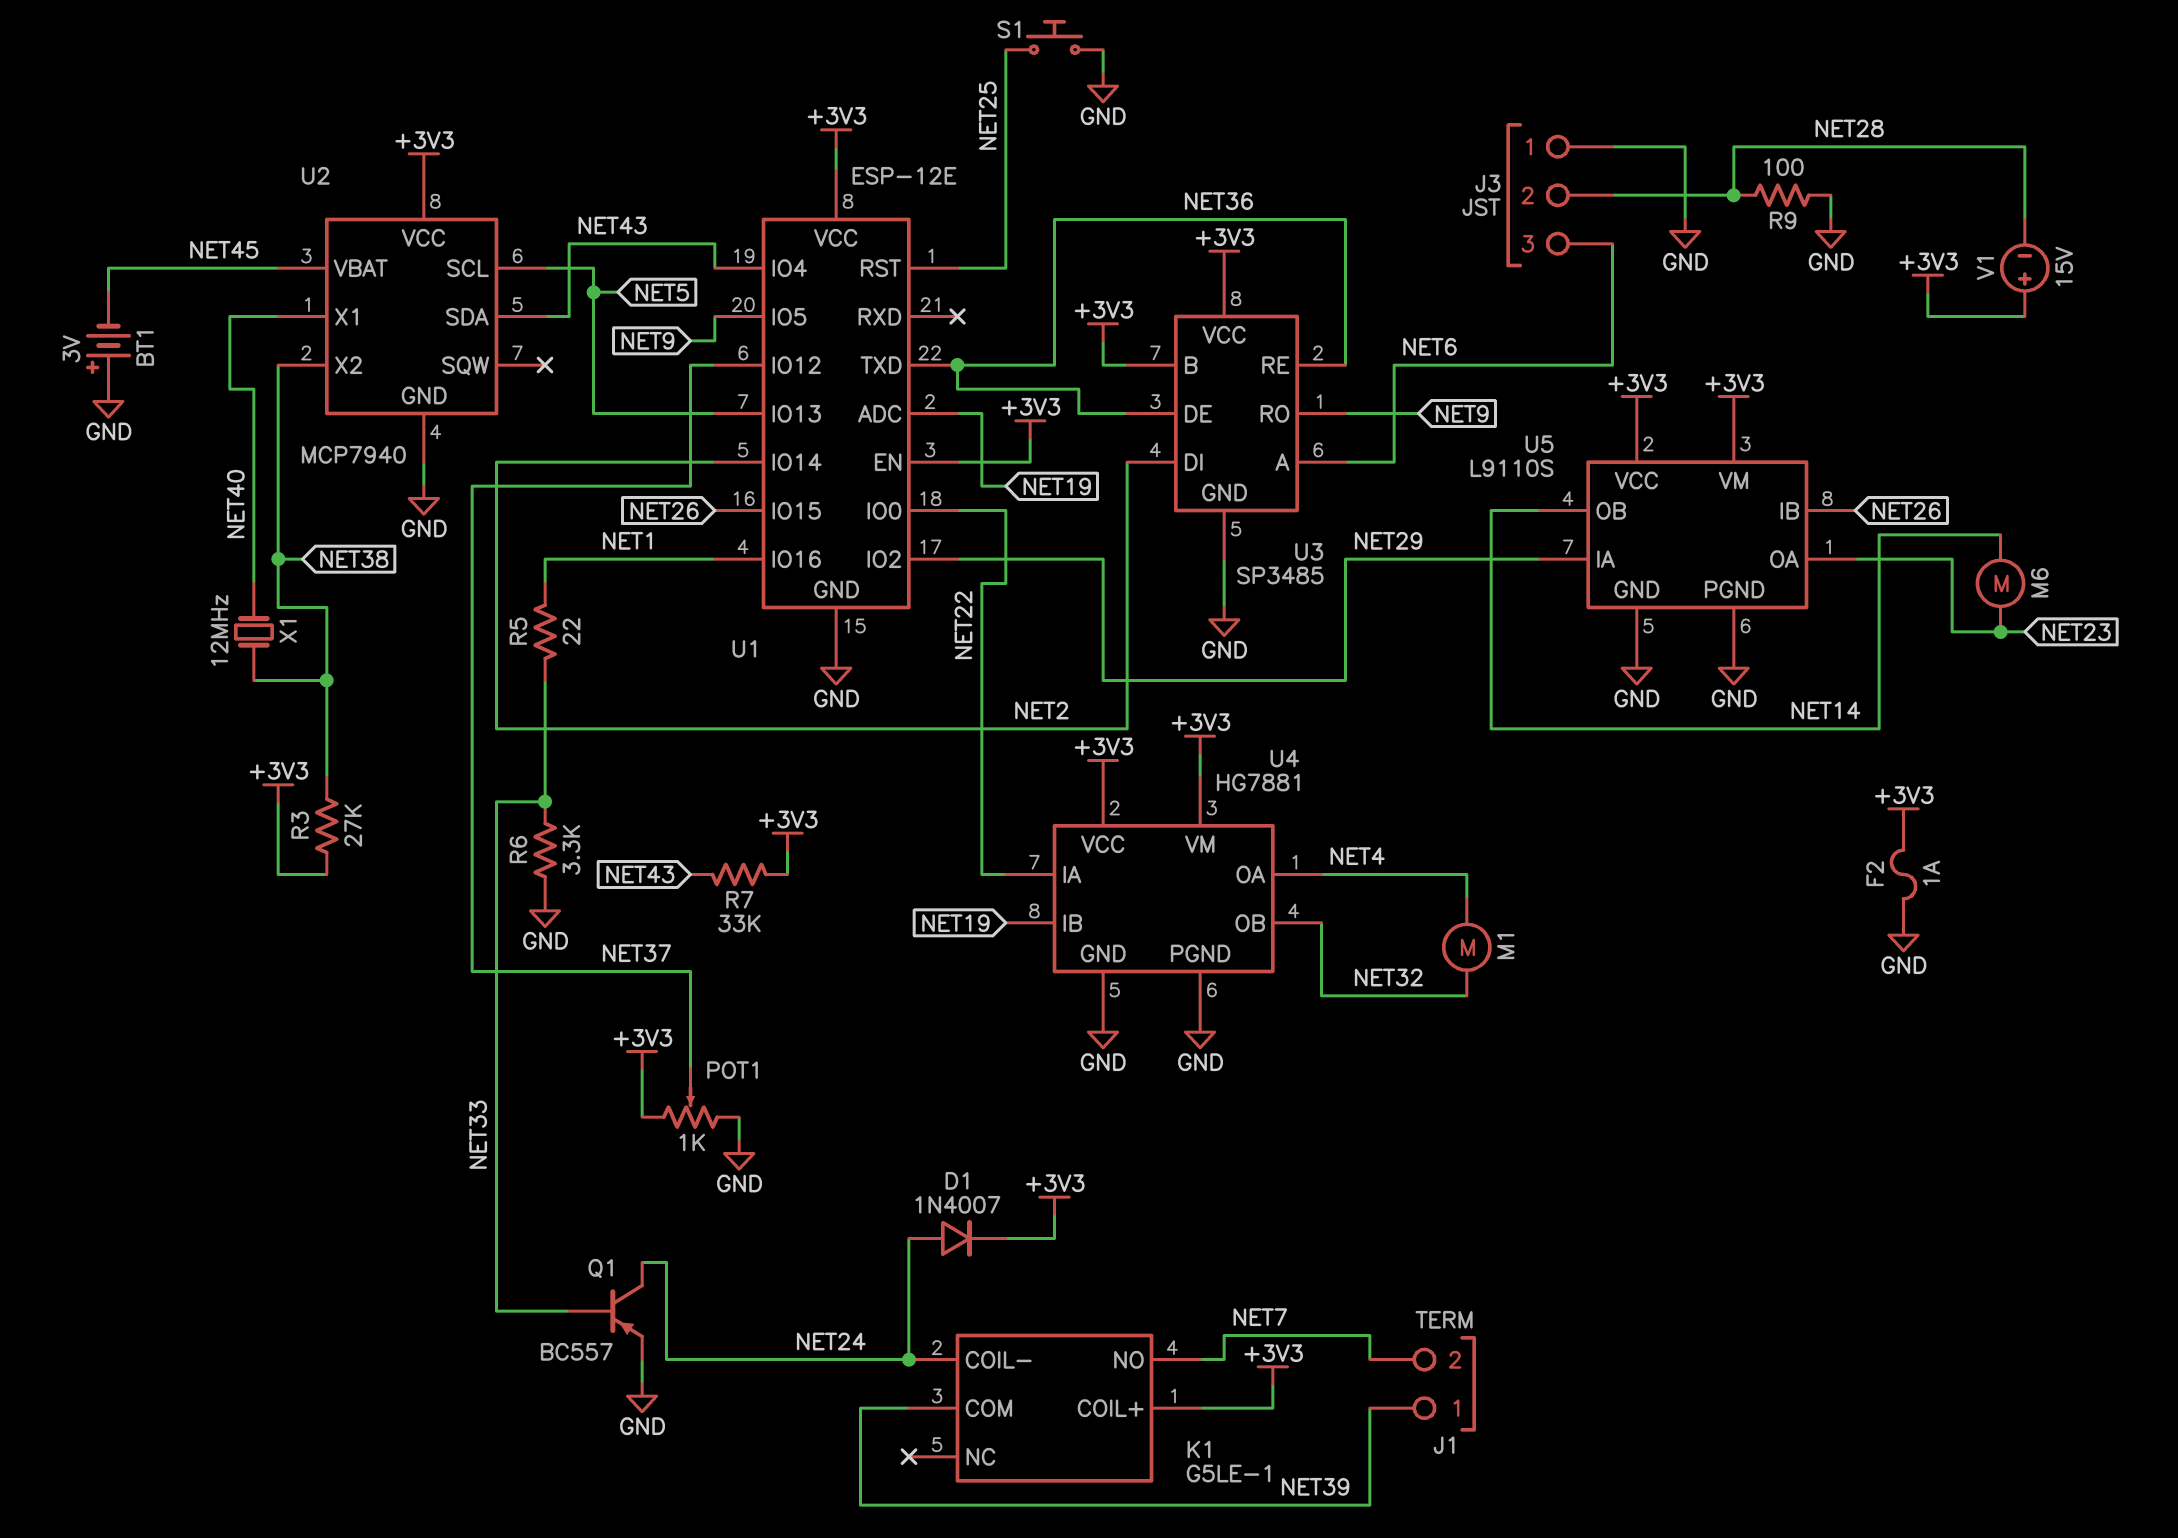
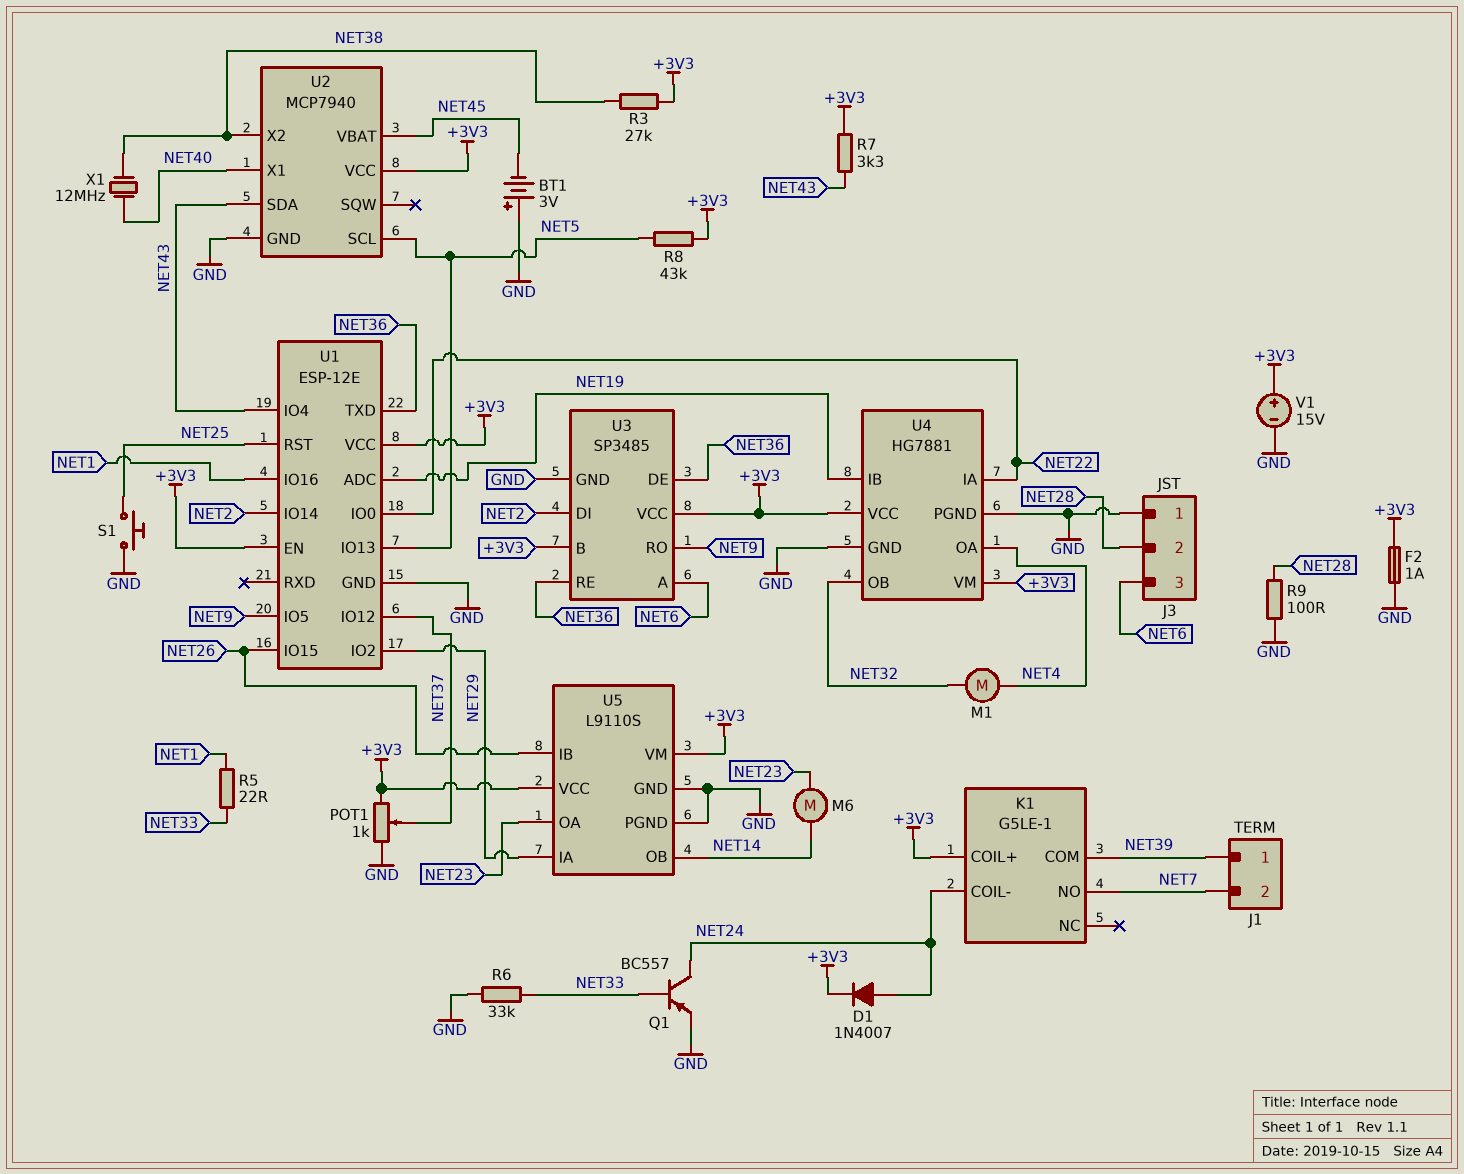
R6: 3.3k (GND, NET33) -> 33k (GND, NET33)
R7: 33k (+3V3, NET43) -> 3.3k (+3V3, NET43)
R8: none -> 43k (+3V3, NET5)
V1: 15V (plus +3V3, minus NET28) -> 15V (plus +3V3, minus GND)

